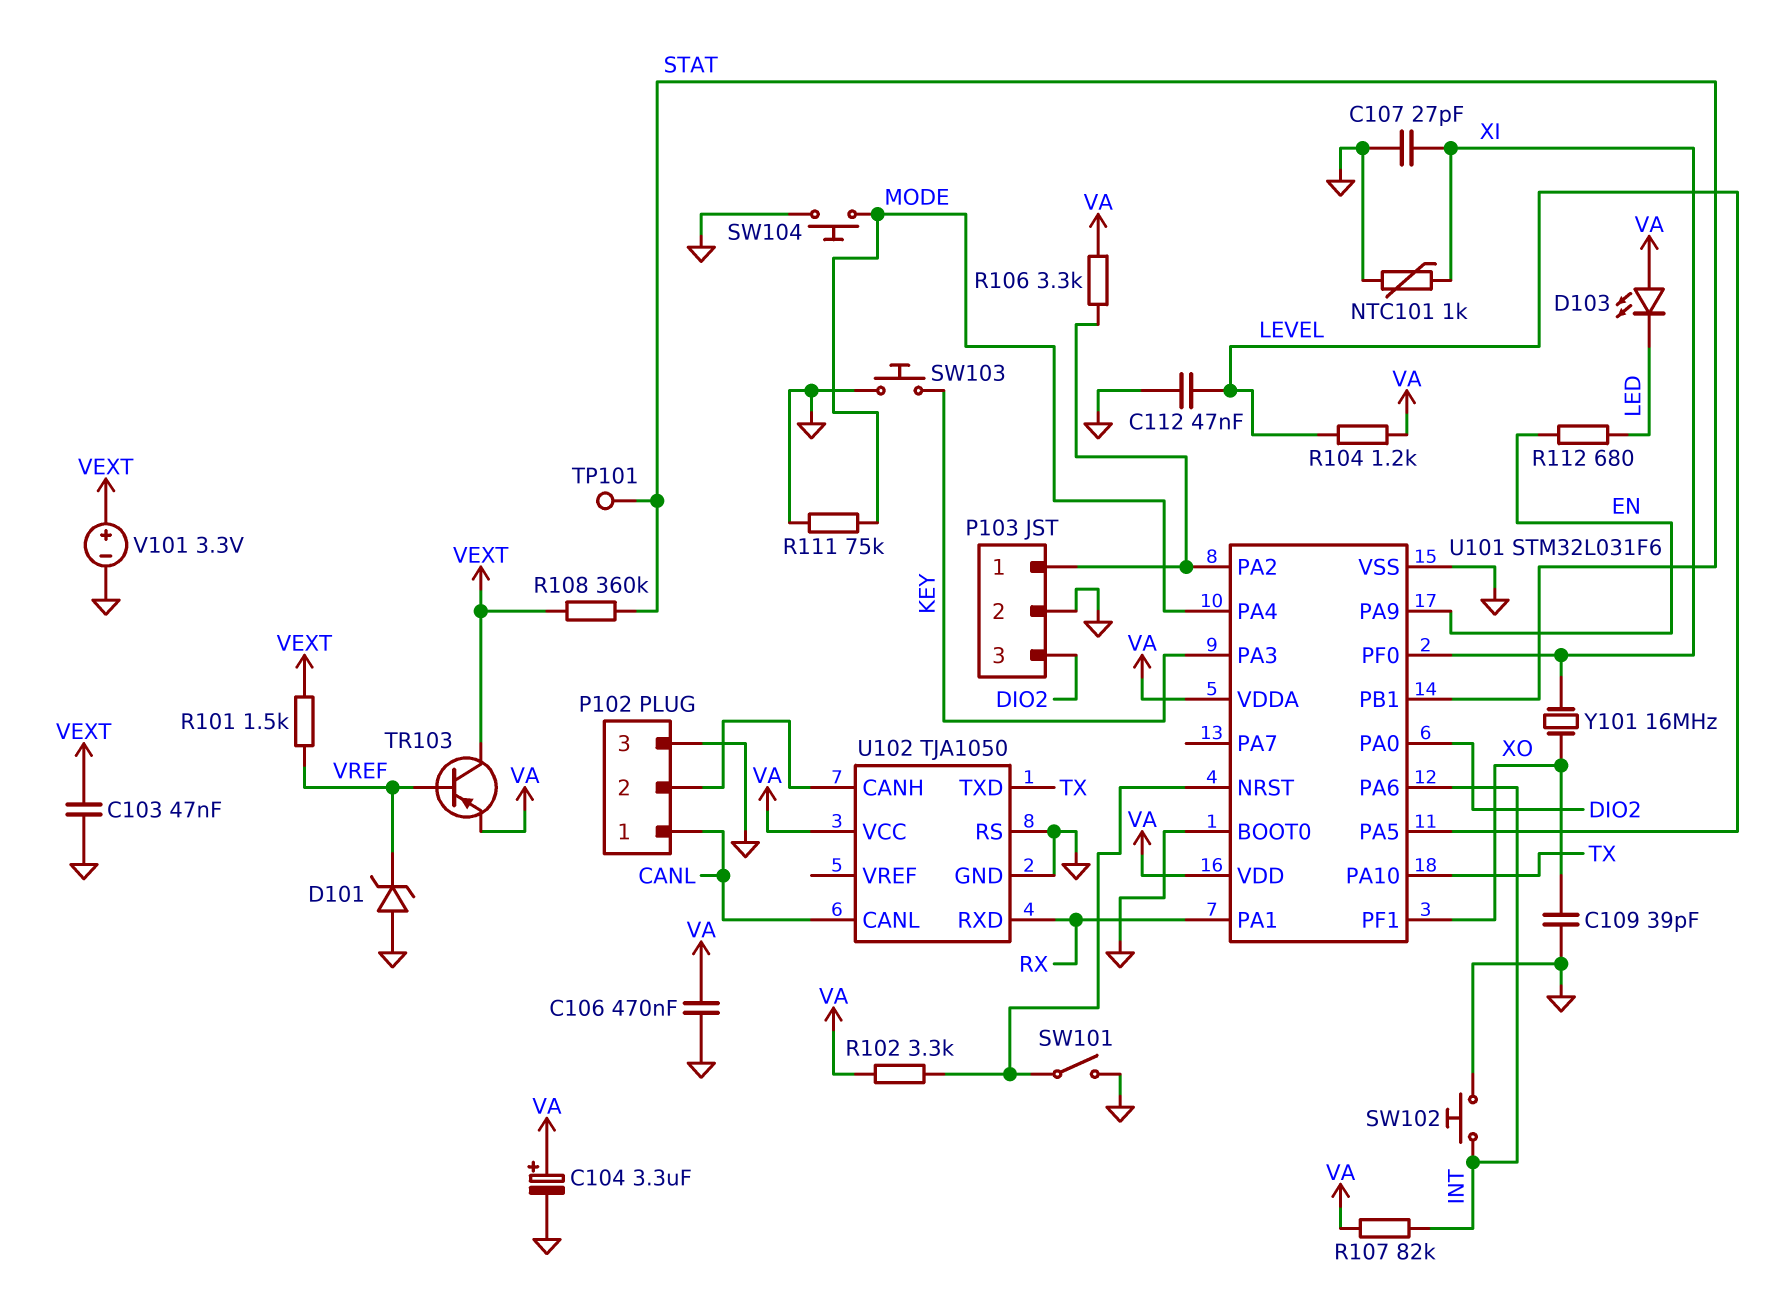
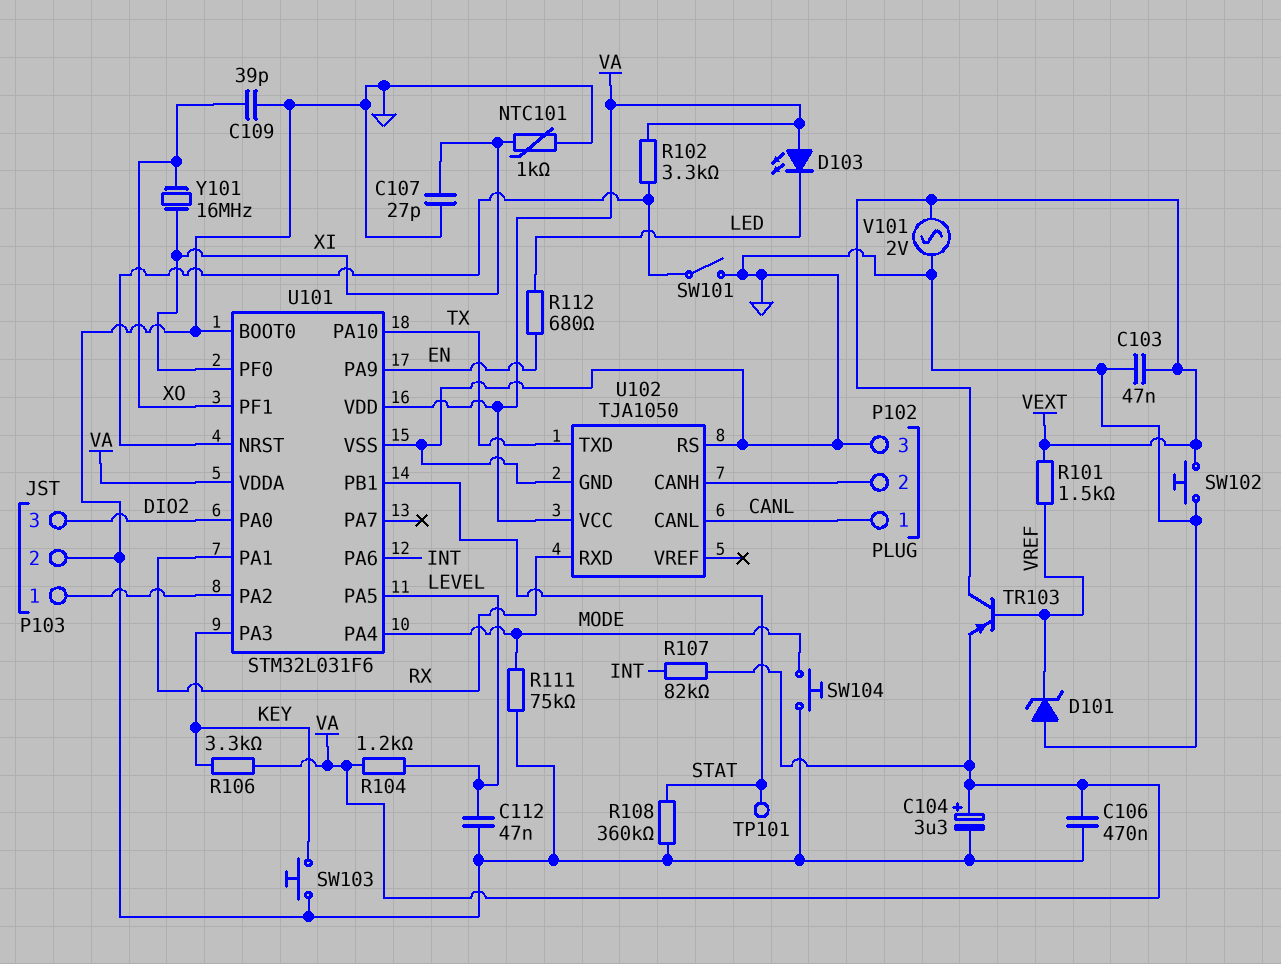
R106: 3.3k (P103/1, VA) -> 3.3k (KEY, VA)
R108: 360k (STAT, VEXT) -> 360k (GND, STAT)
SW102: button (GND, INT) -> button (GND, VEXT)
V101: 3.3V (plus VEXT, minus GND) -> AC 2V (GND, VEXT)

